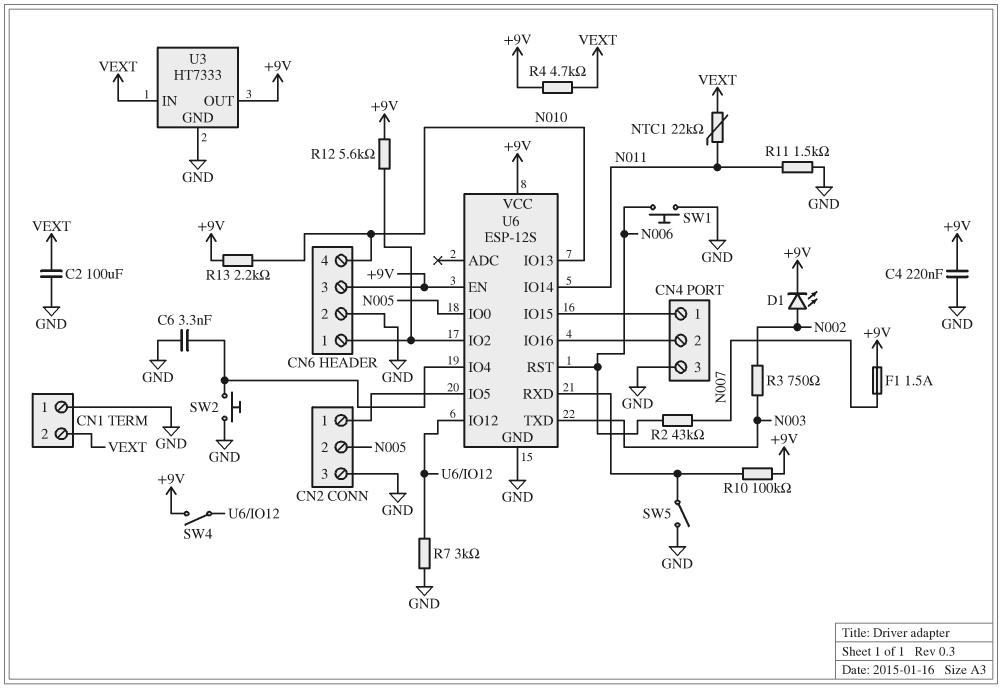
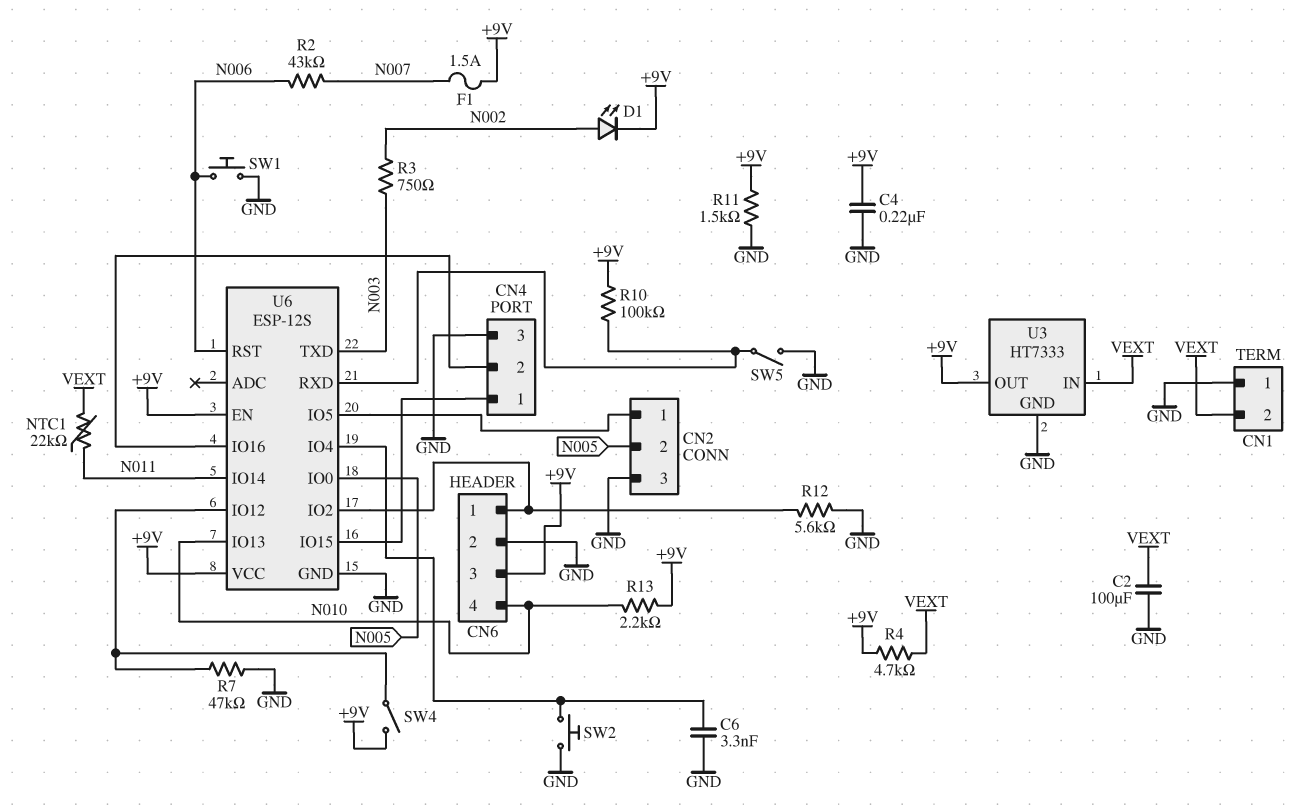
R7: 3k (GND, U6/IO12) -> 47k (GND, U6/IO12)
R11: 1.5k (GND, N011) -> 1.5k (+9V, GND)
R12: 5.6k (+9V, CN6/1) -> 5.6k (CN6/1, GND)

